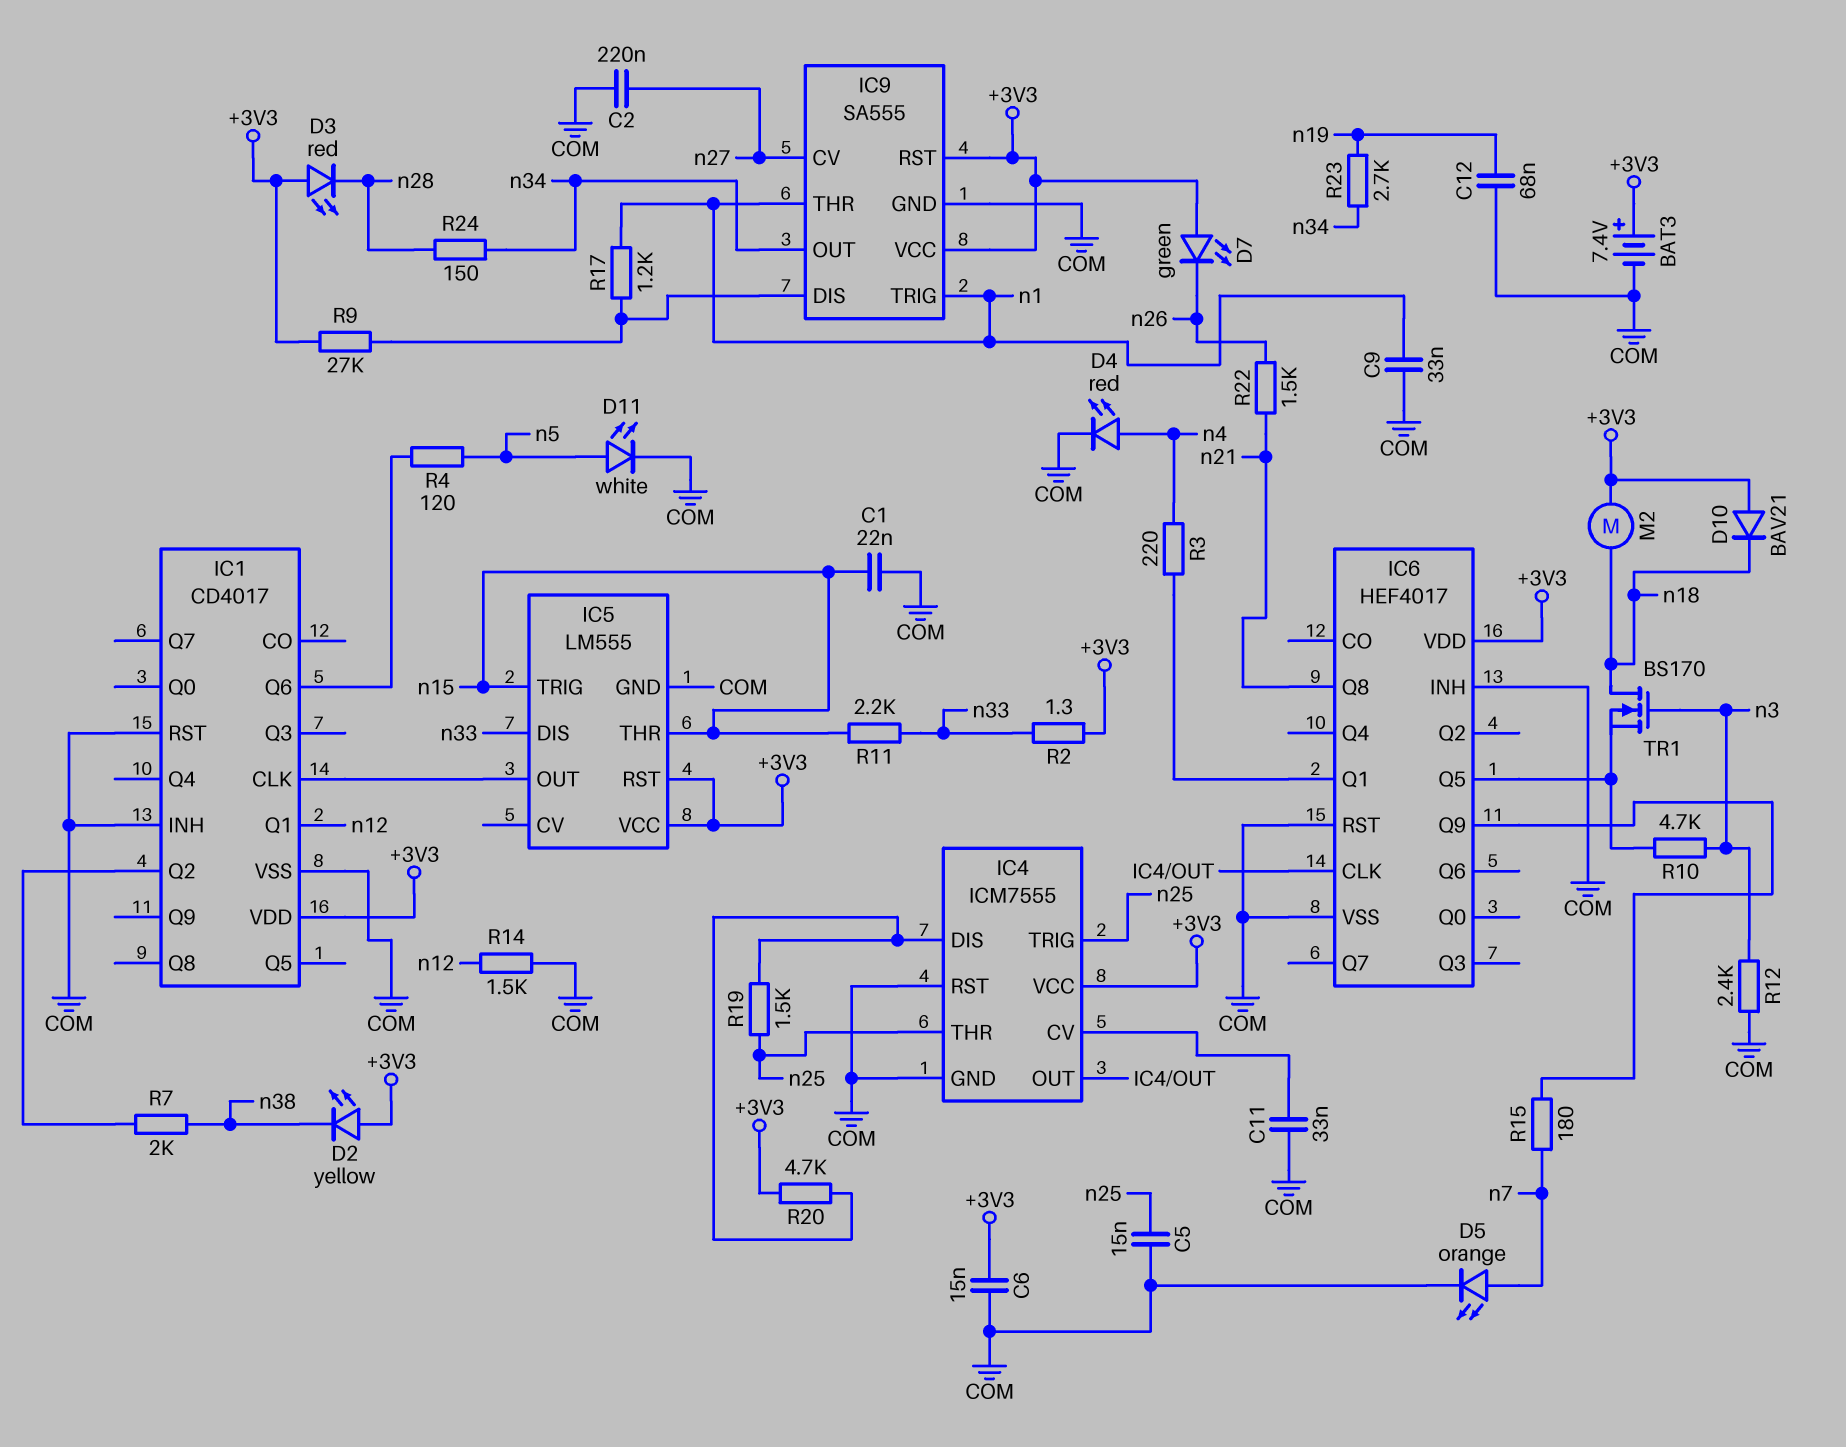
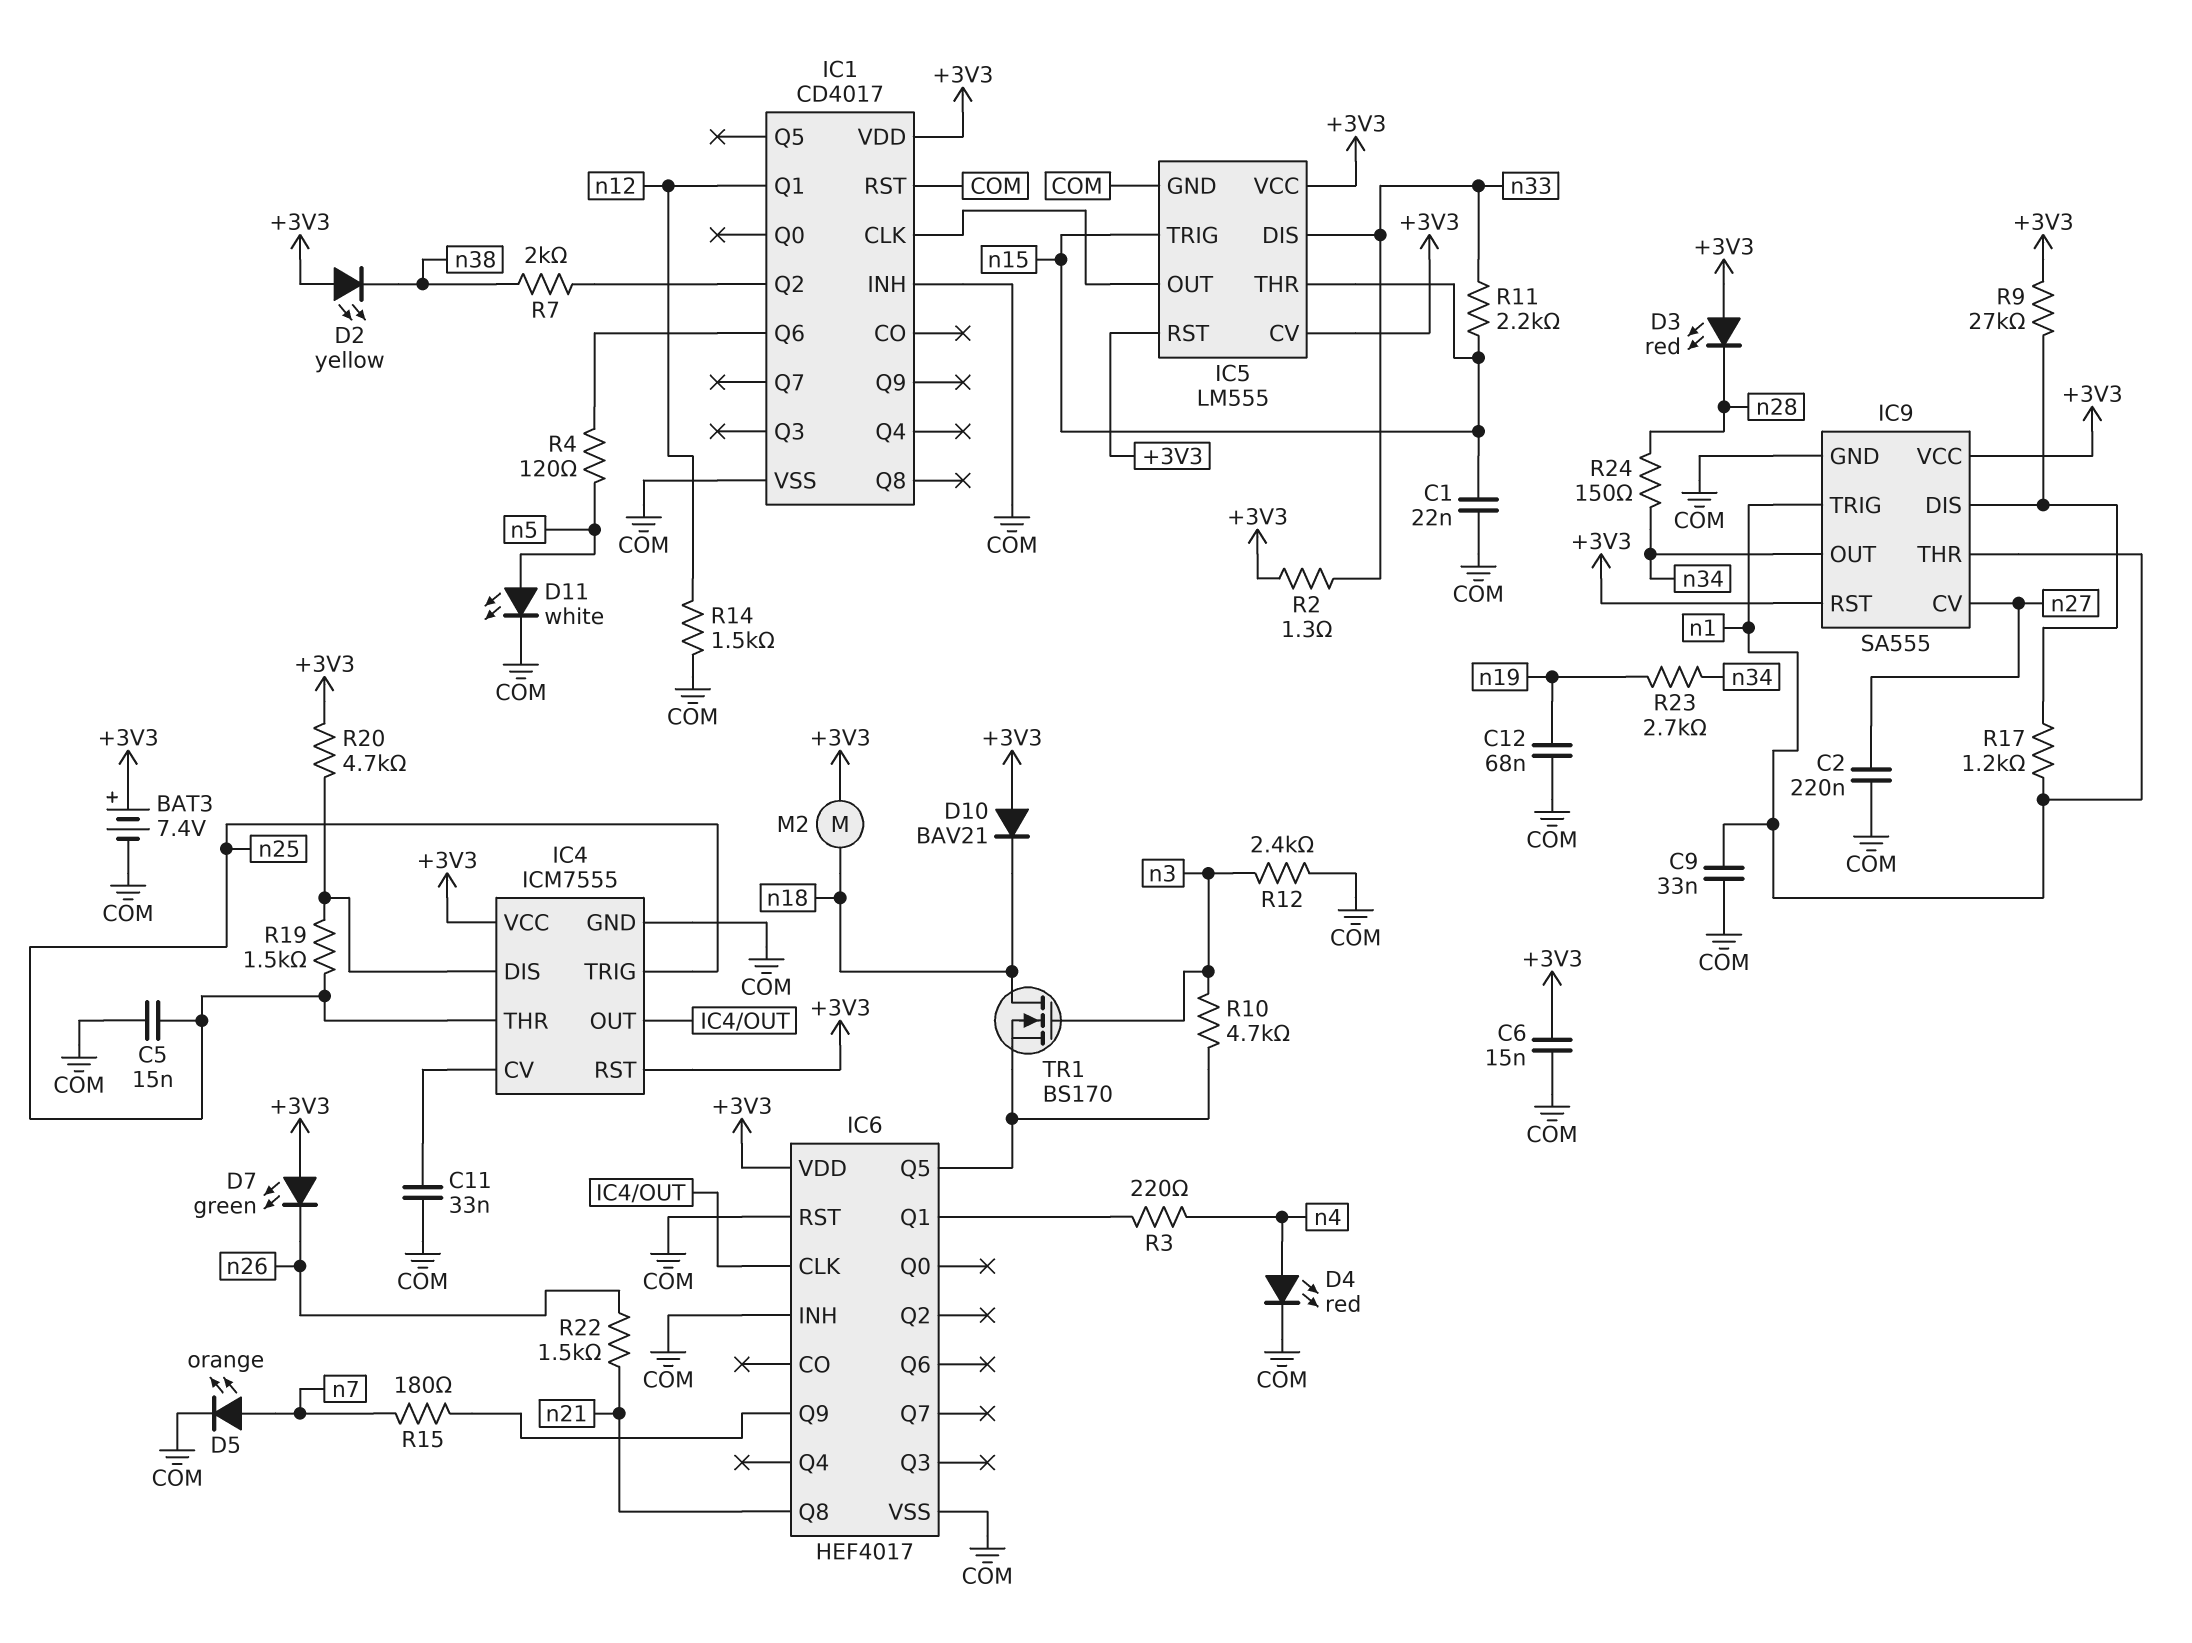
IC4 pin RST: COM -> +3V3
IC5 pin CV: none -> +3V3

